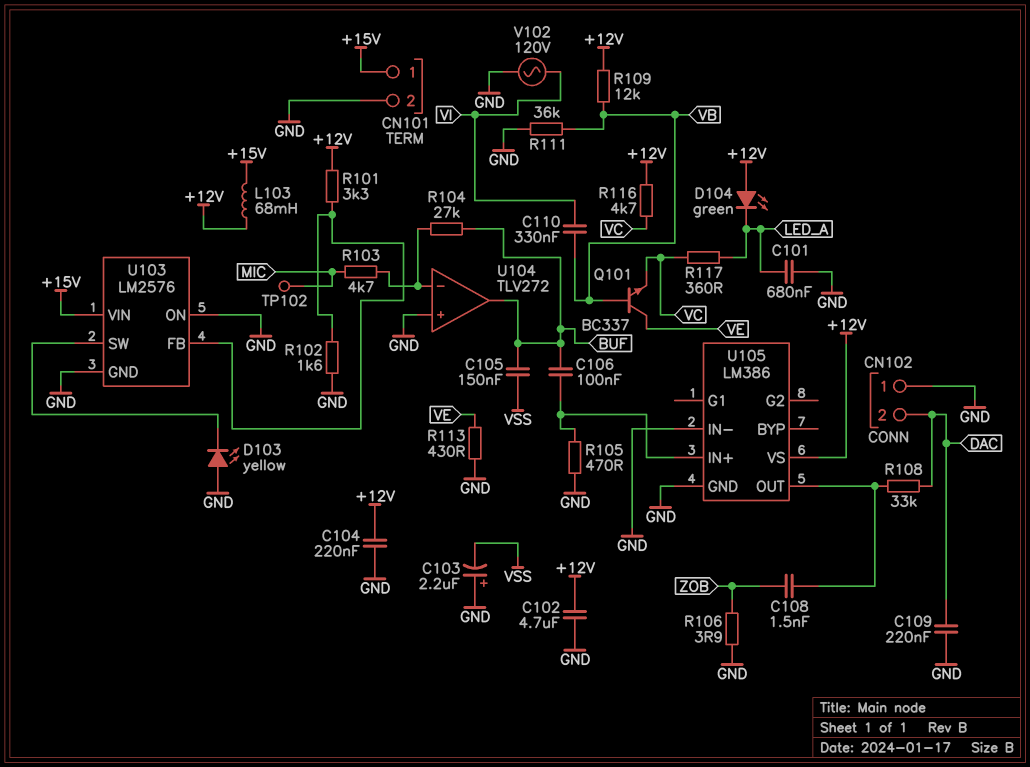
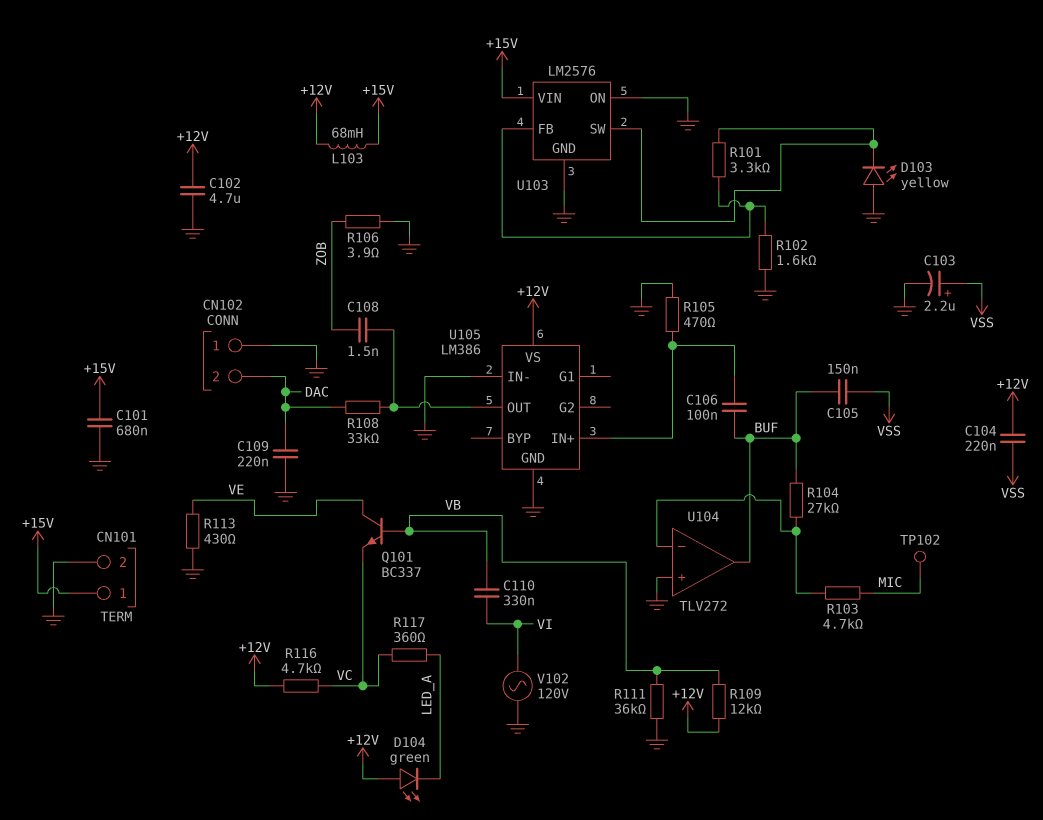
C101: 680nF (GND, LED_A) -> 680nF (+15V, GND)
C103: 2.2uF (plus GND, minus VSS) -> 2.2uF (plus VSS, minus GND)
C104: 220nF (+12V, GND) -> 220nF (+12V, VSS)
R101: 3.3k (+12V, U103/FB) -> 3.3k (U103/FB, U103/SW)

